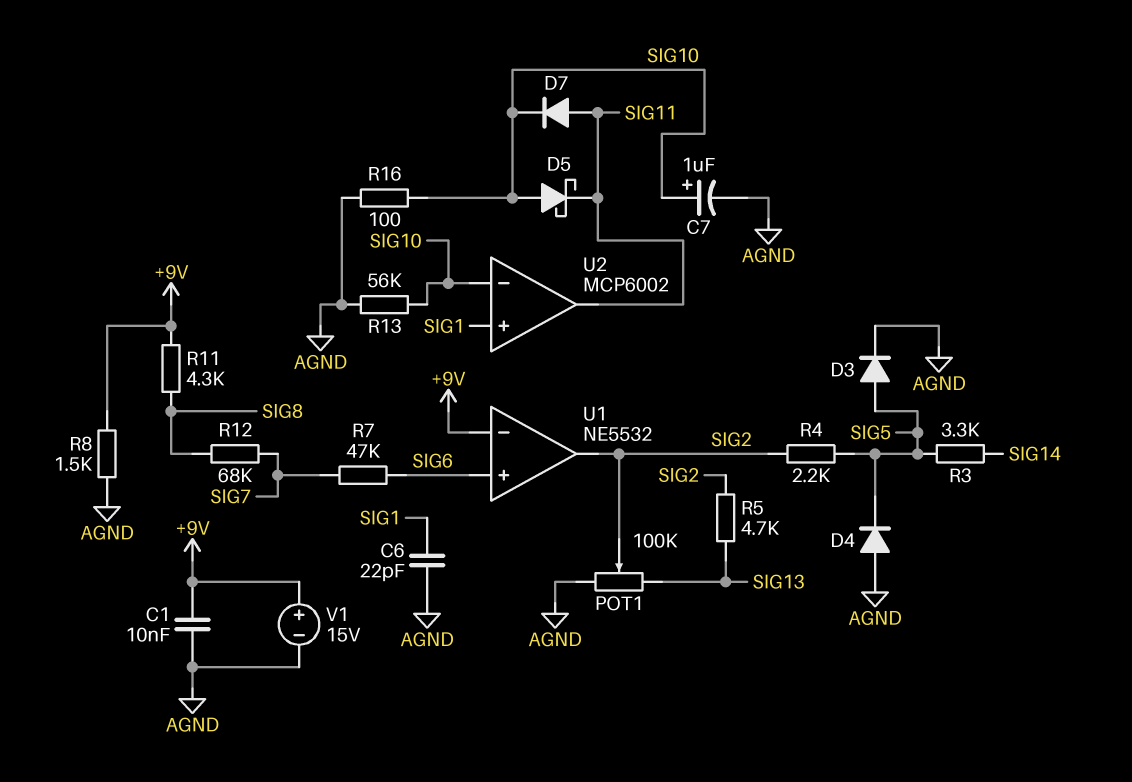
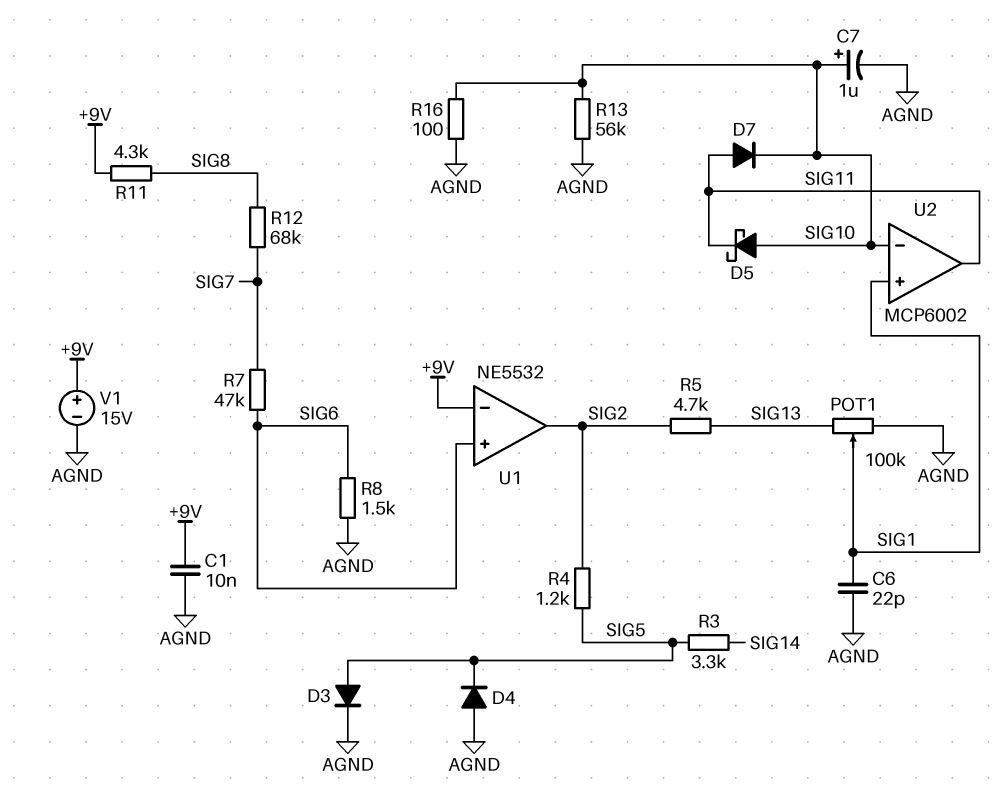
POT1: 100k (AGND, SIG13, wiper SIG2) -> 100k (AGND, SIG13, wiper SIG1)
R4: 2.2k (SIG2, SIG5) -> 1.2k (SIG2, SIG5)
R8: 1.5k (+9V, AGND) -> 1.5k (AGND, SIG6)

